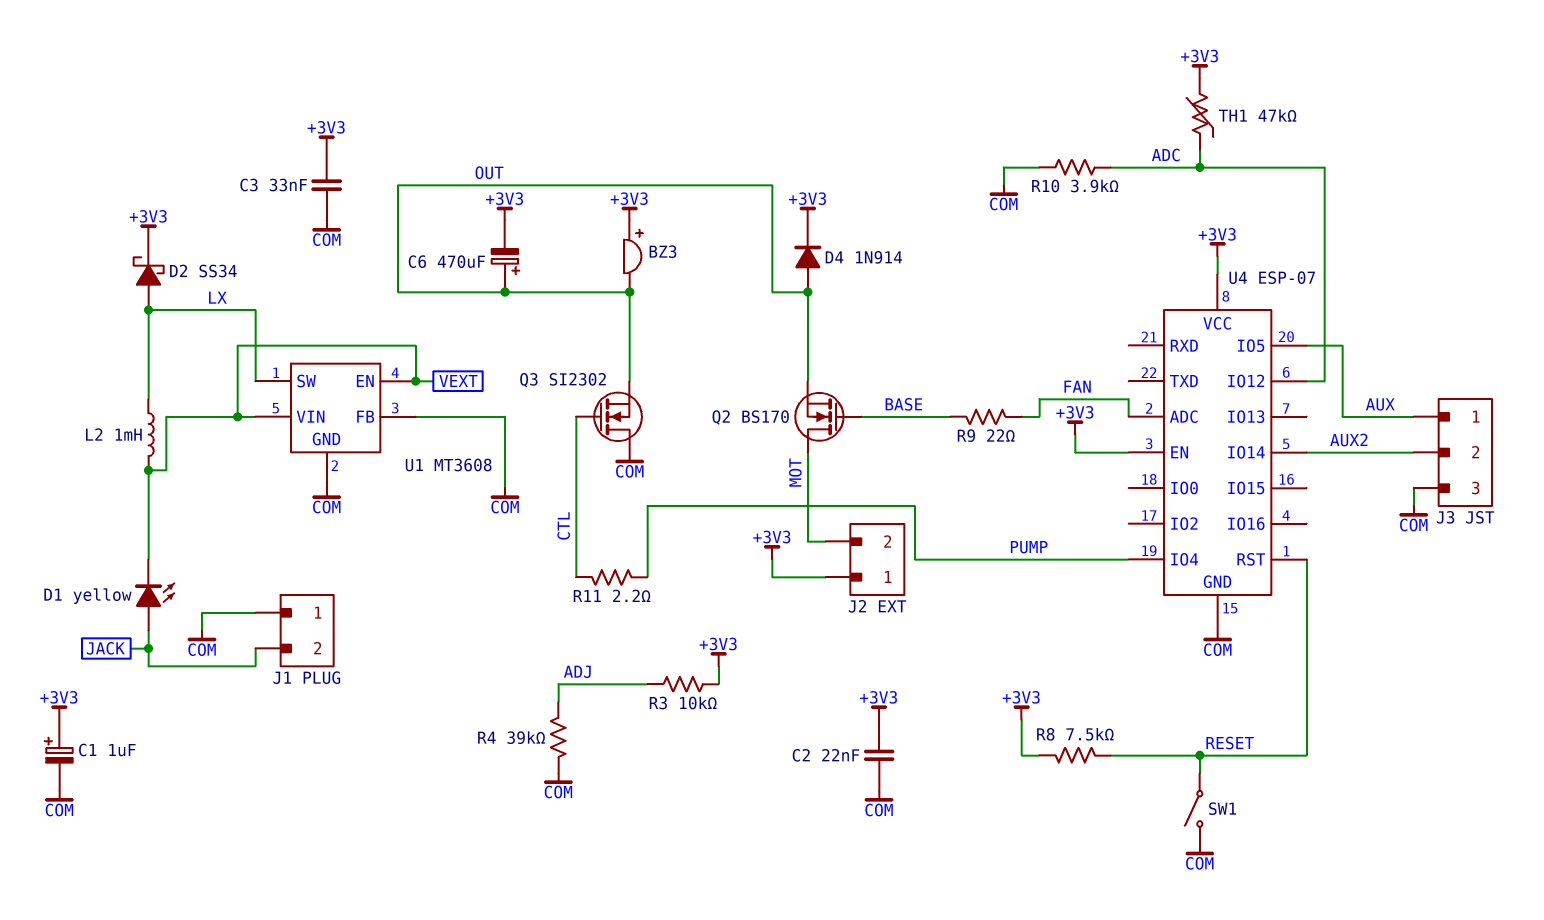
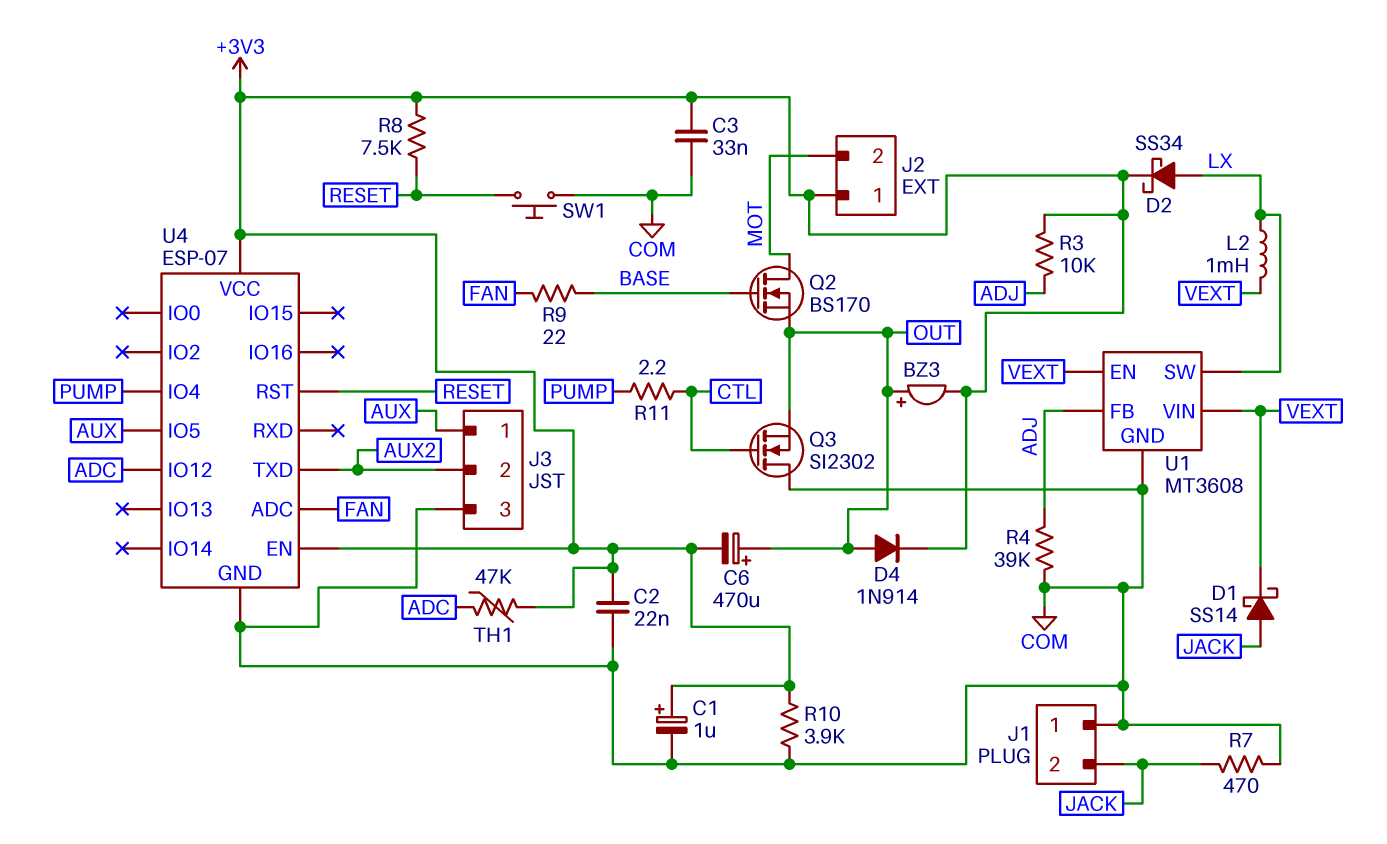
BZ3: buzzer (plus +3V3, minus OUT) -> buzzer (plus OUT, minus +3V3)
D1: LED yellow (A JACK, K VEXT) -> schottky SS14 (A JACK, K VEXT)
R7: none -> 470 (COM, JACK)
R10: 3.9k (ADC, COM) -> 3.9k (+3V3, COM)
SW1: switch (COM, RESET) -> button (COM, RESET)
U1 pin FB: COM -> ADJ
U4 pin IO14: AUX2 -> none
U4 pin TXD: none -> AUX2

